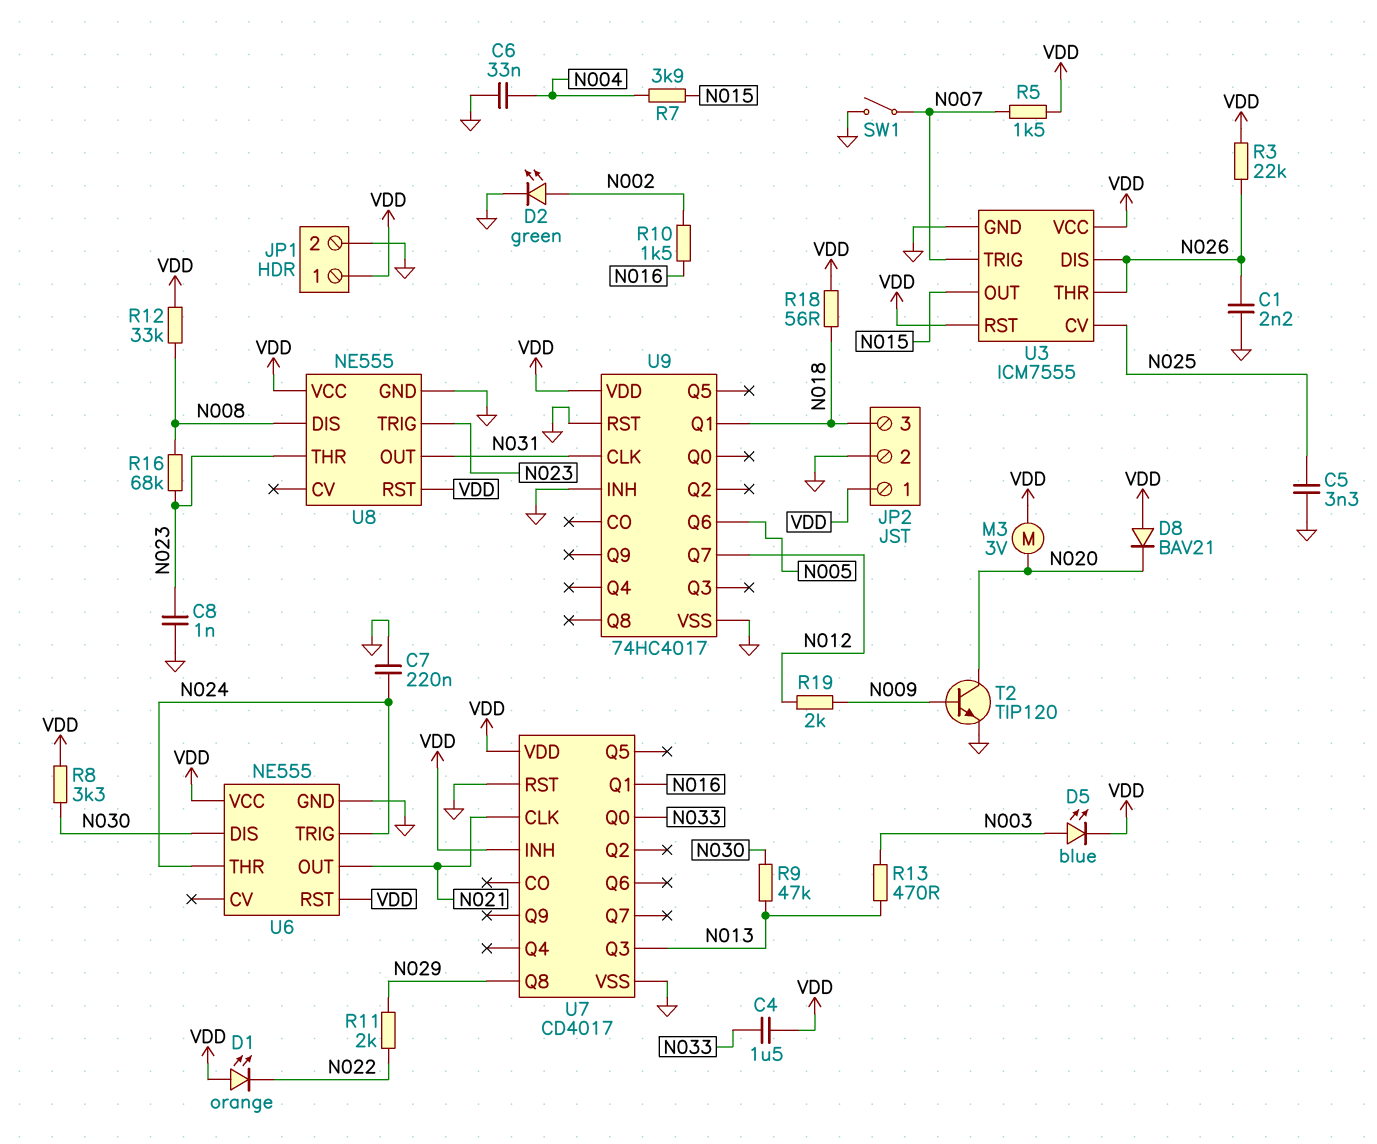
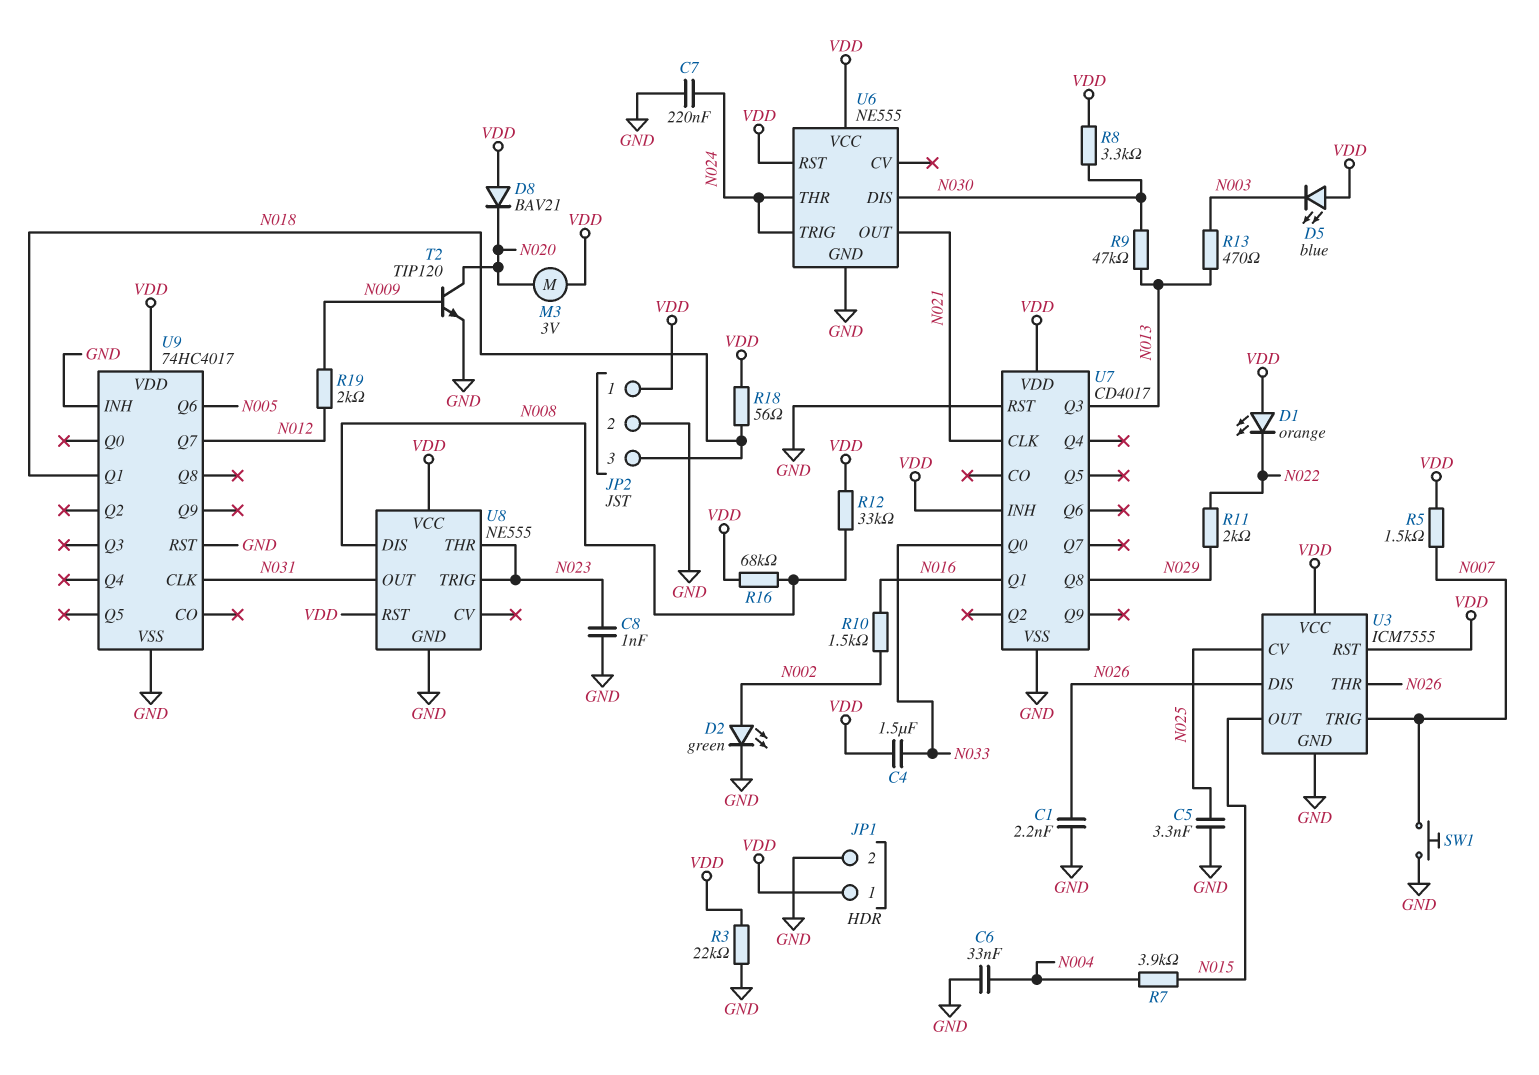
D5: LED blue (A N003, K VDD) -> LED blue (A VDD, K N003)
R3: 22k (N026, VDD) -> 22k (GND, VDD)
R16: 68k (N008, N023) -> 68k (N008, VDD)
SW1: switch (GND, N007) -> button (GND, N007)

